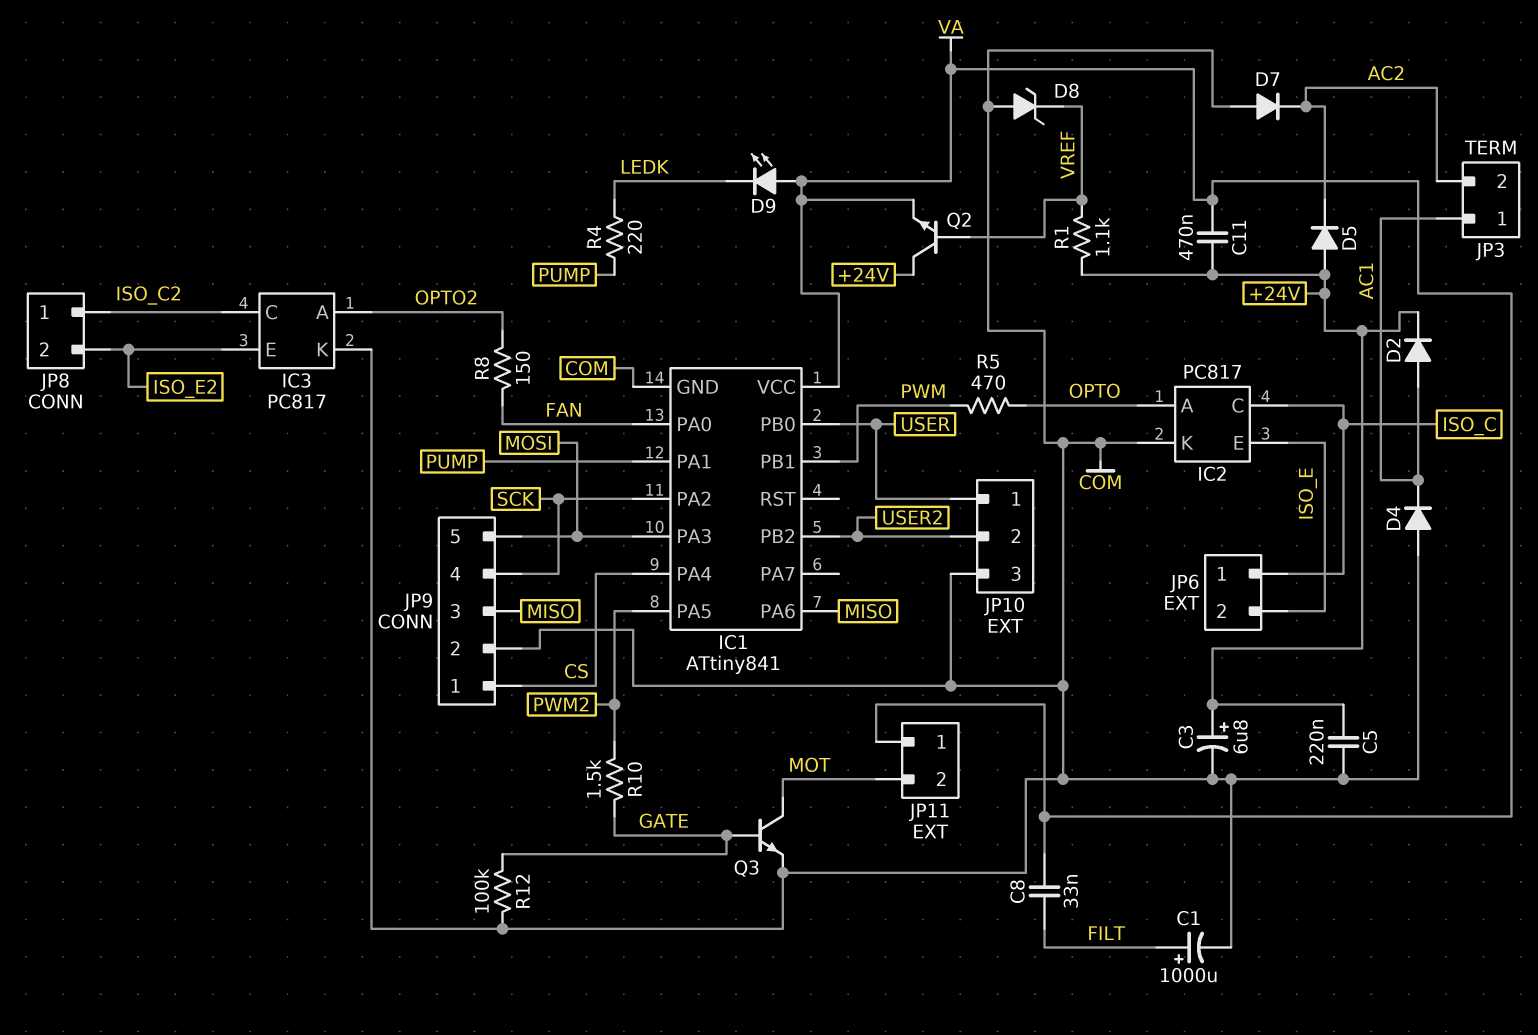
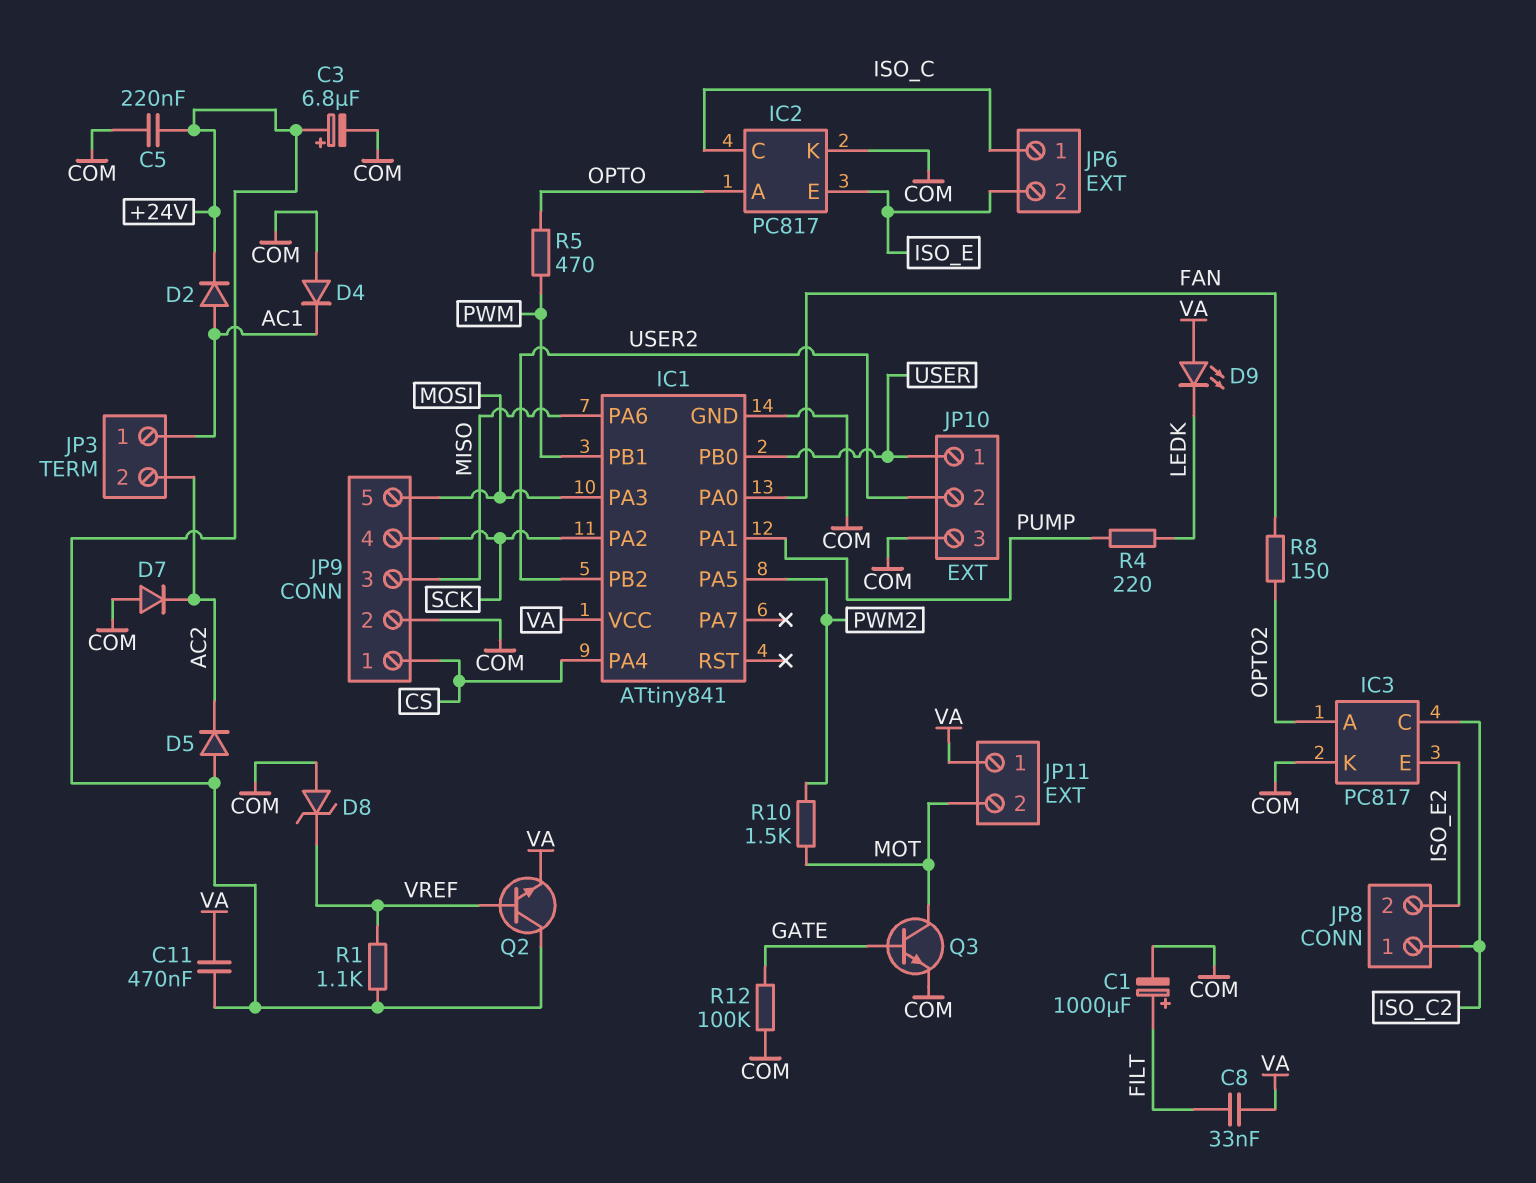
R10: 1.5k (GATE, PWM2) -> 1.5k (MOT, PWM2)

